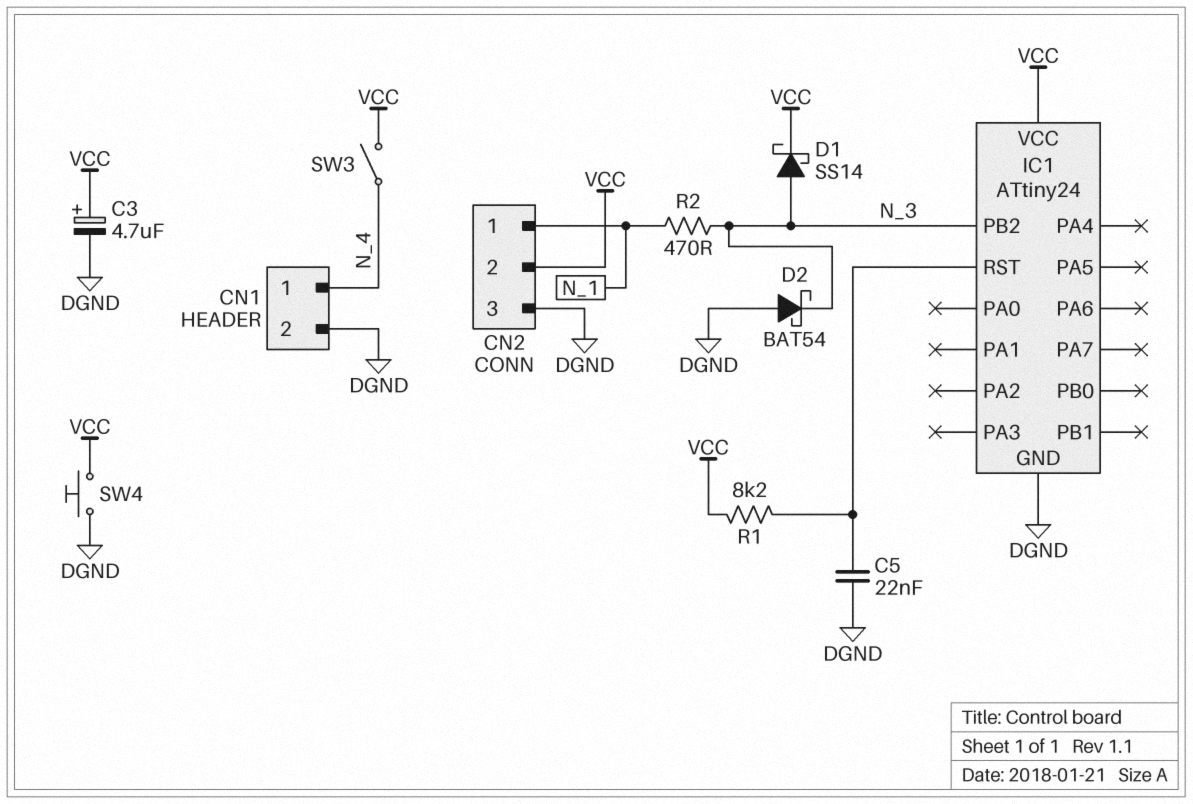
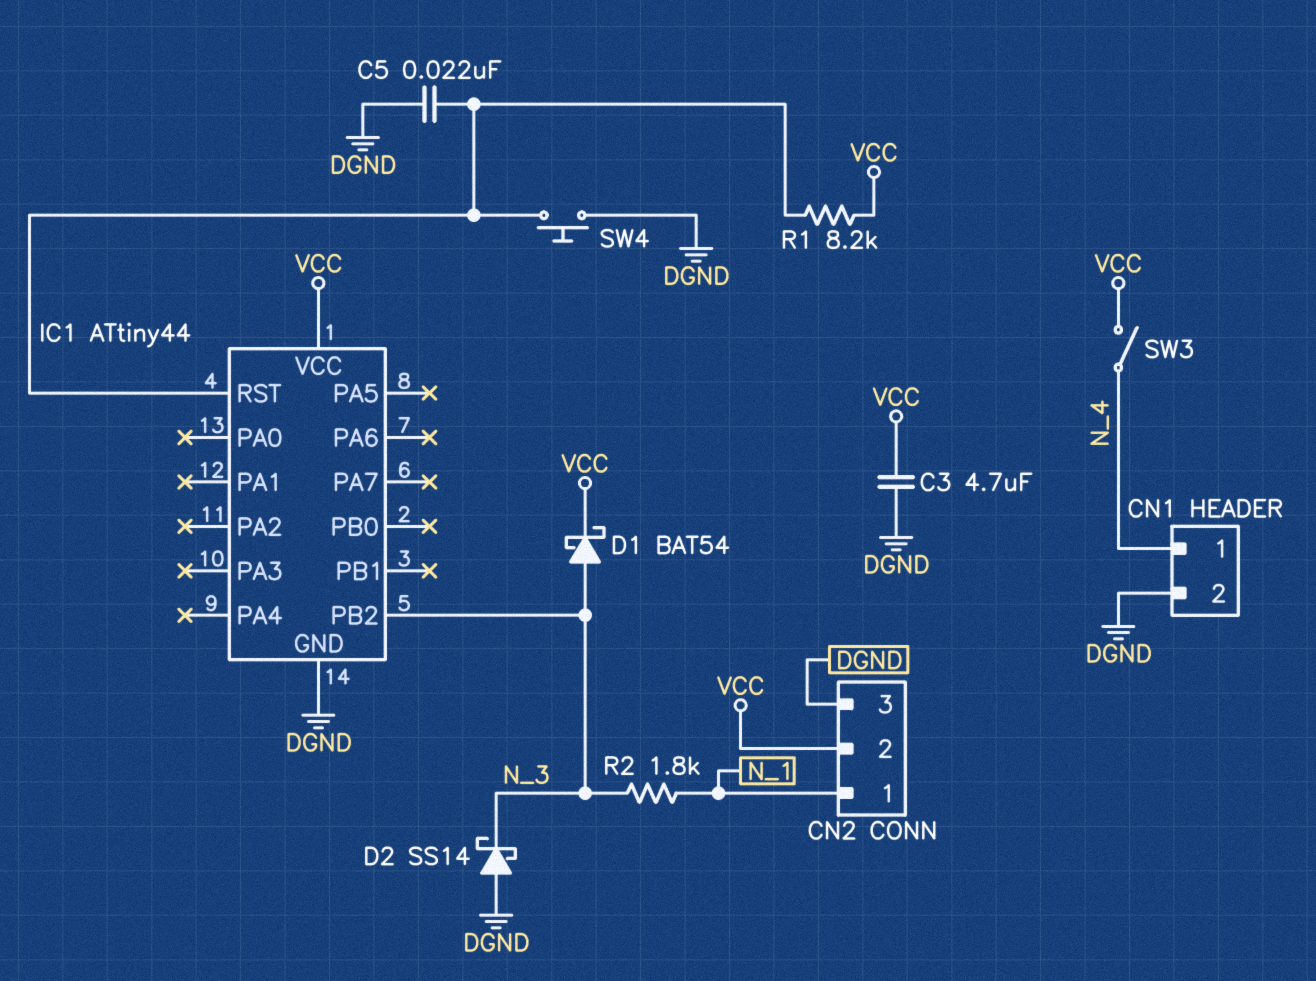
C3: 4.7uF (plus VCC, minus DGND) -> 4.7uF (DGND, VCC)
D1: schottky SS14 (A N_3, K VCC) -> schottky BAT54 (A N_3, K VCC)
D2: schottky BAT54 (A DGND, K N_3) -> schottky SS14 (A DGND, K N_3)
IC1: ATtiny24 -> ATtiny44
R2: 470 (N_1, N_3) -> 1.8k (N_1, N_3)
SW4: button (DGND, VCC) -> button (DGND, IC1/RST)

